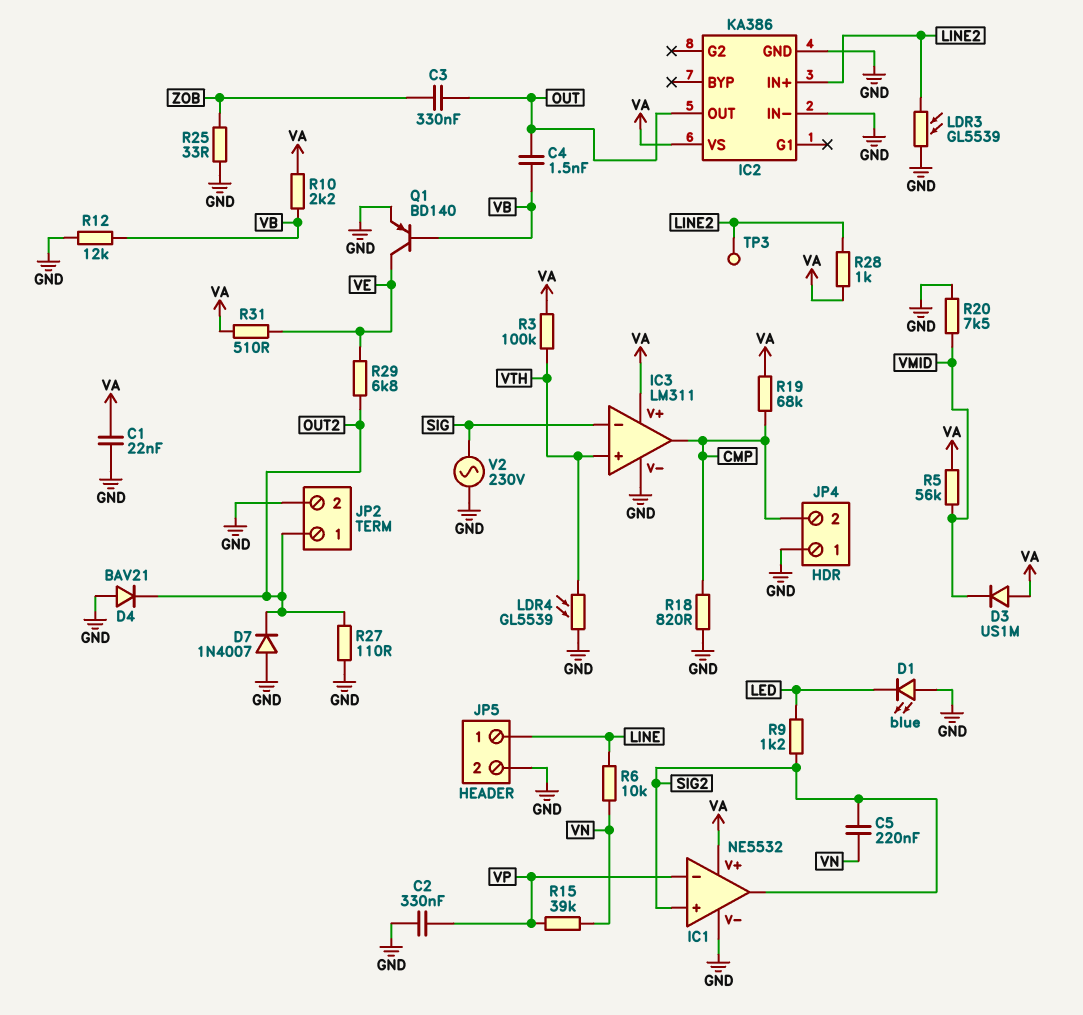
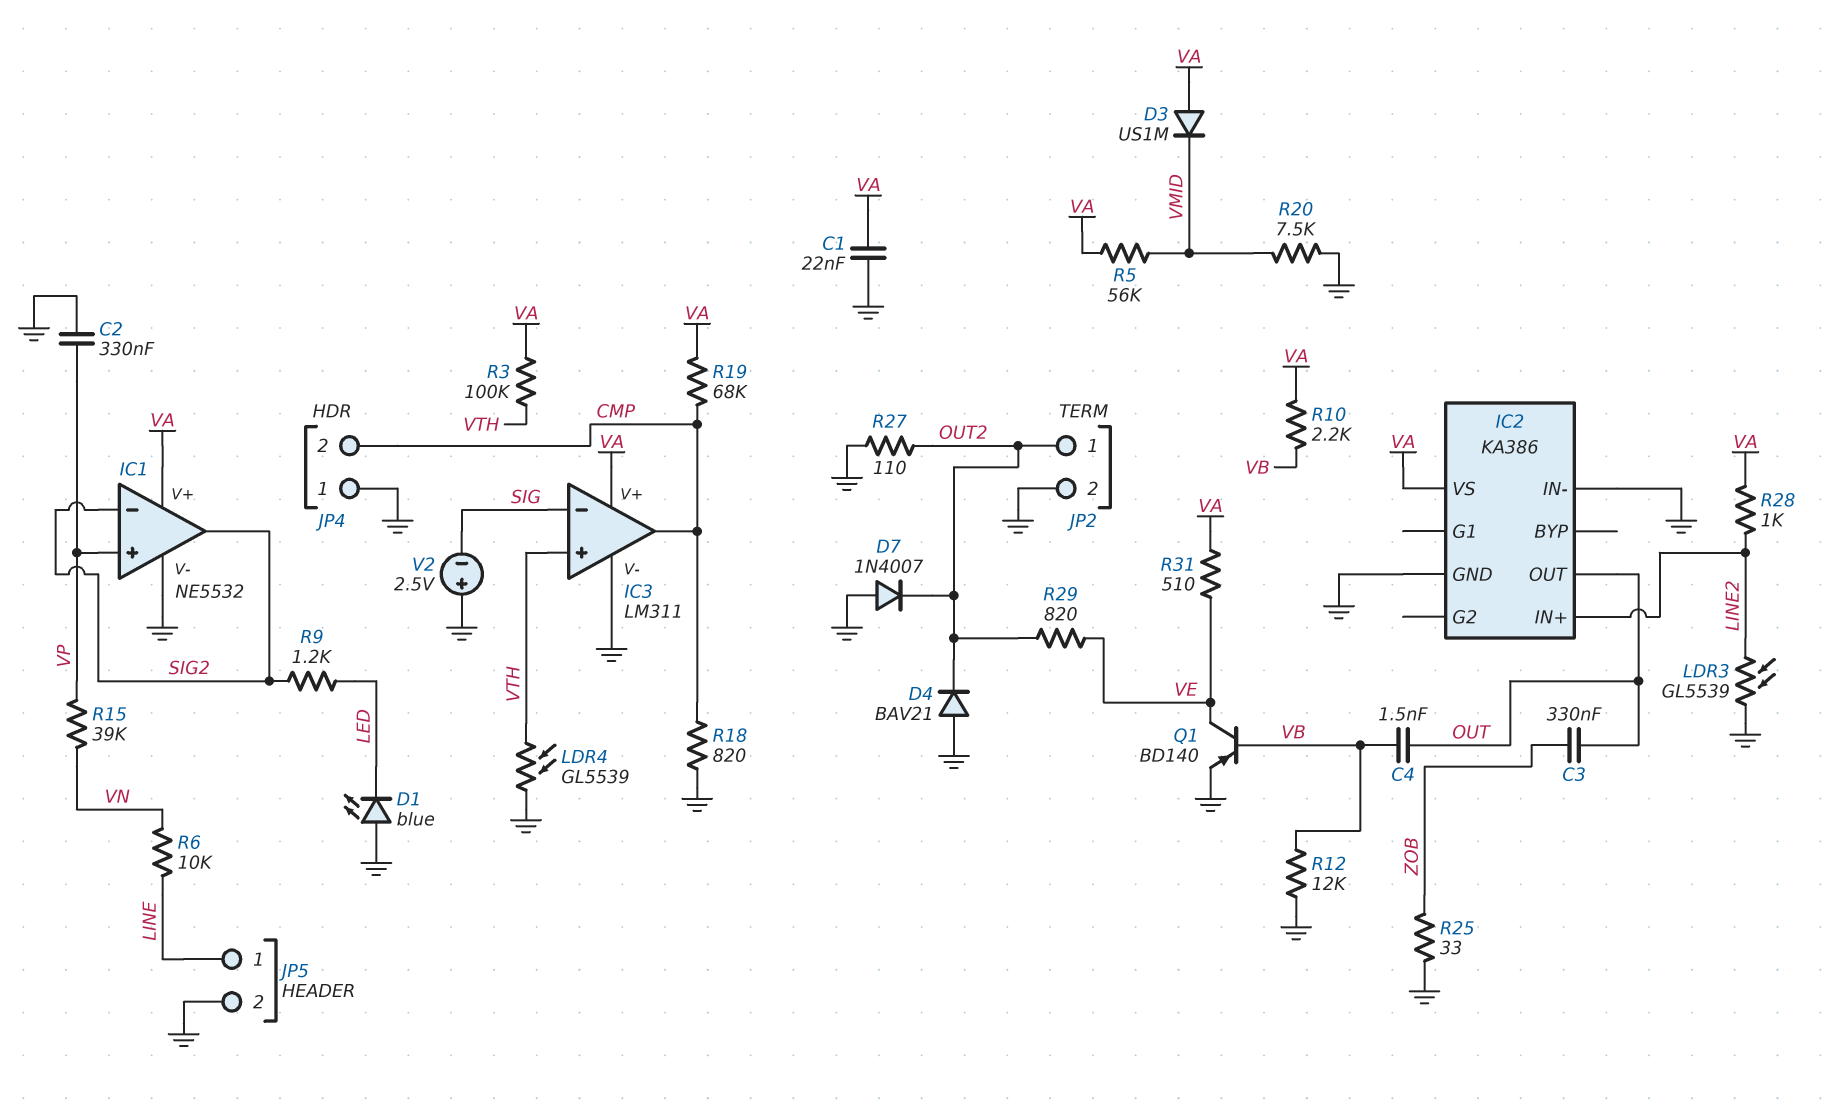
C5: 220nF (SIG2, VN) -> none
IC1 pin in+: SIG2 -> VP
IC1 pin in-: VP -> SIG2
R29: 6.8k (OUT2, VE) -> 820 (OUT2, VE)
TP3: test point (LINE2) -> none
V2: AC 230V (GND, SIG) -> 2.5V (plus GND, minus SIG)

